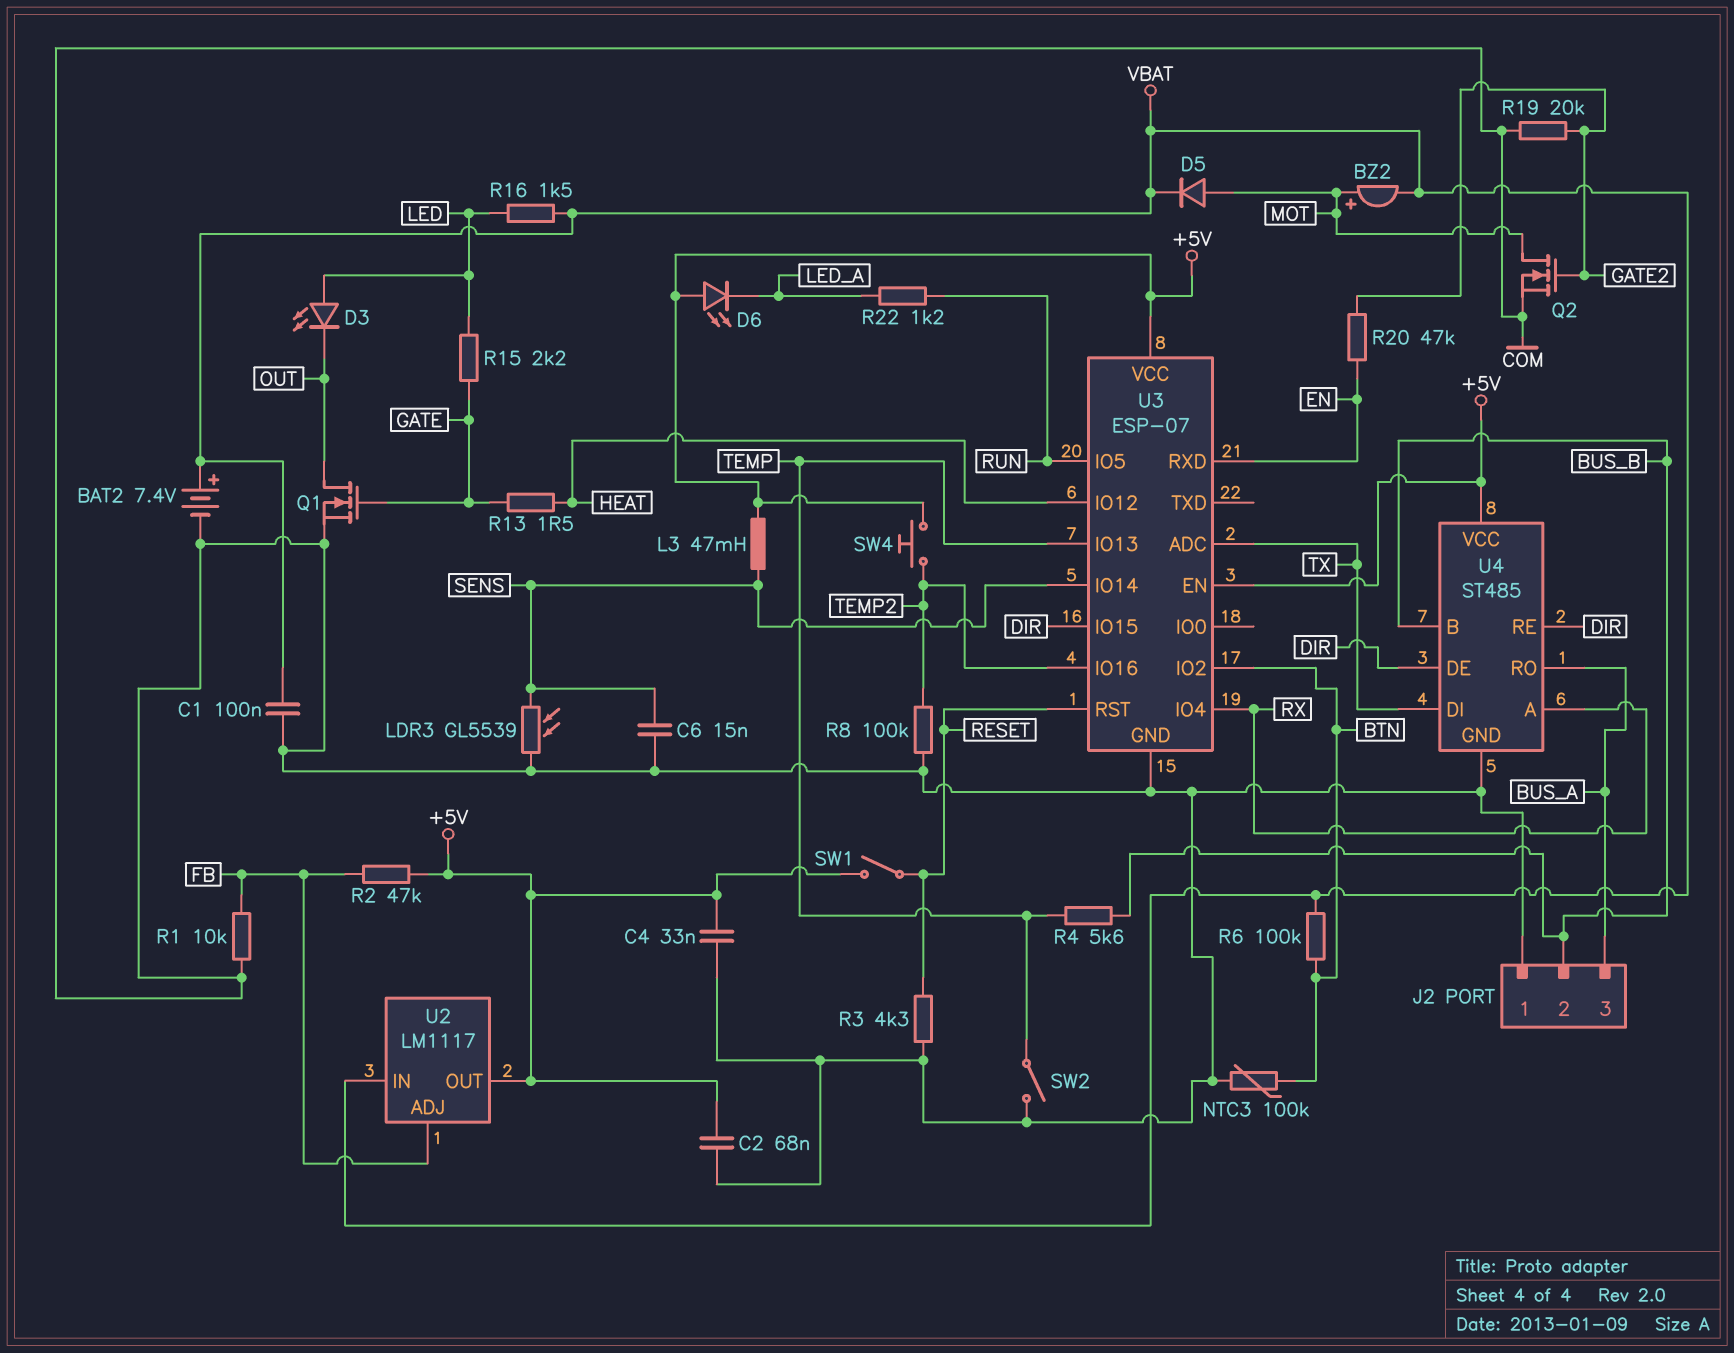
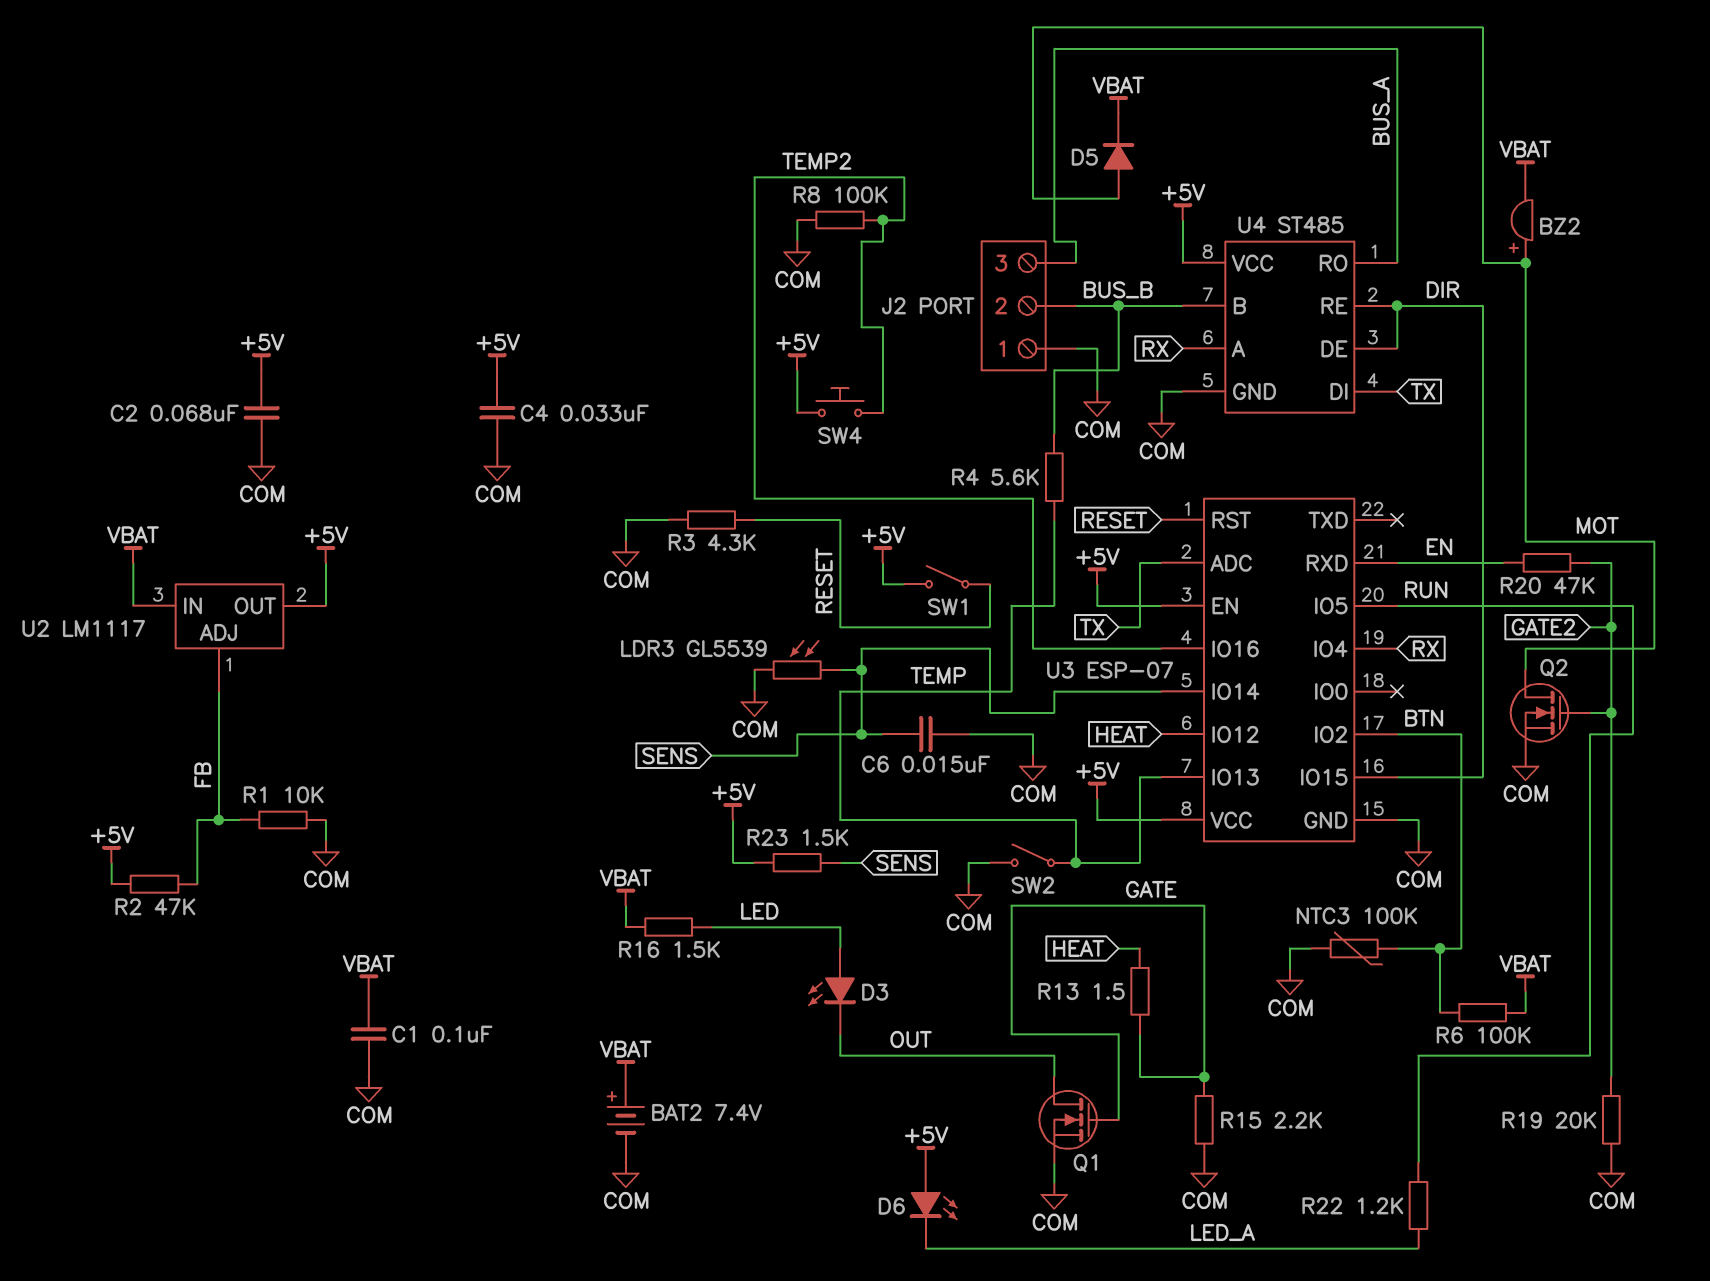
L3: 47mH (+5V, SENS) -> none
R15: 2.2k (GATE, LED) -> 2.2k (COM, GATE)
R23: none -> 1.5k (+5V, SENS)

